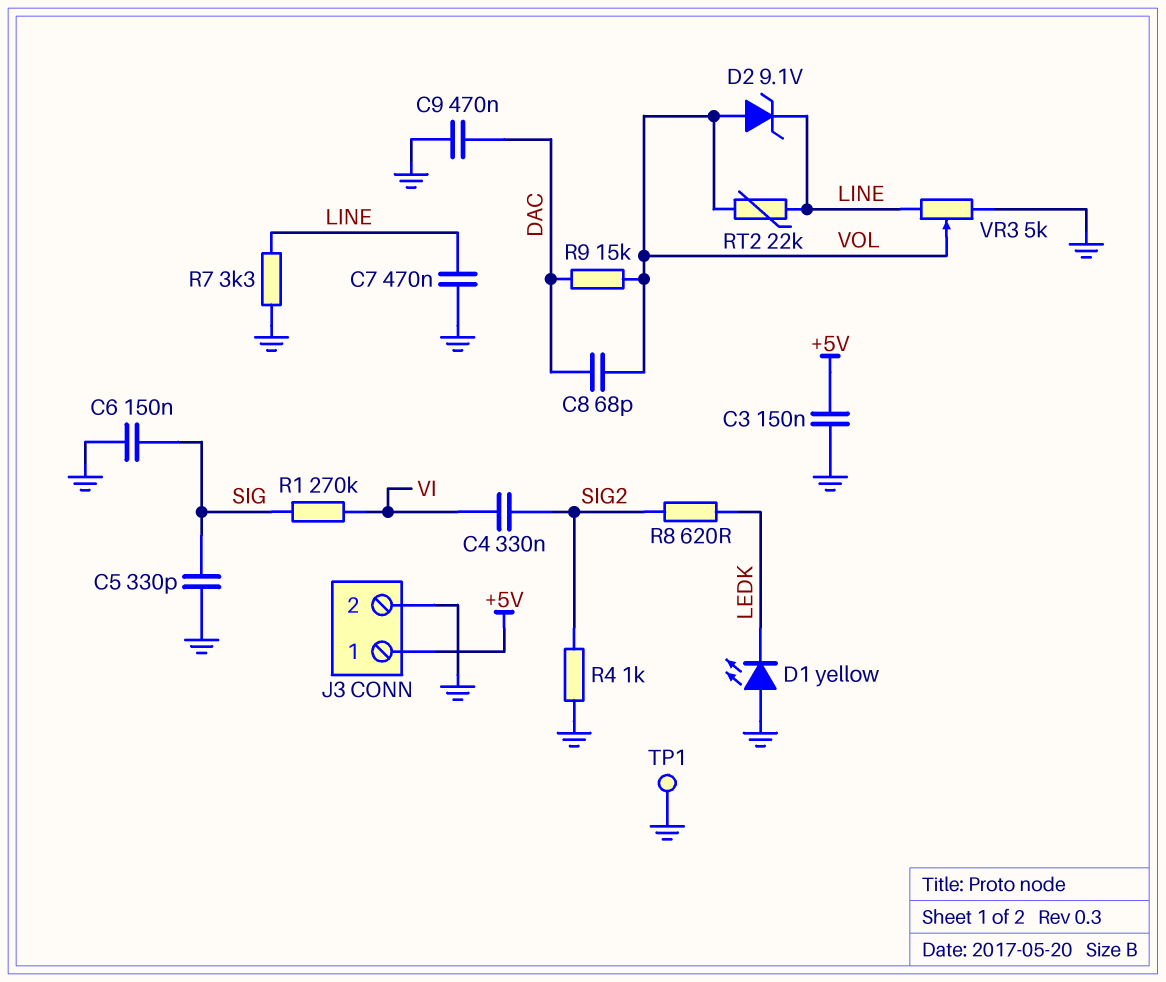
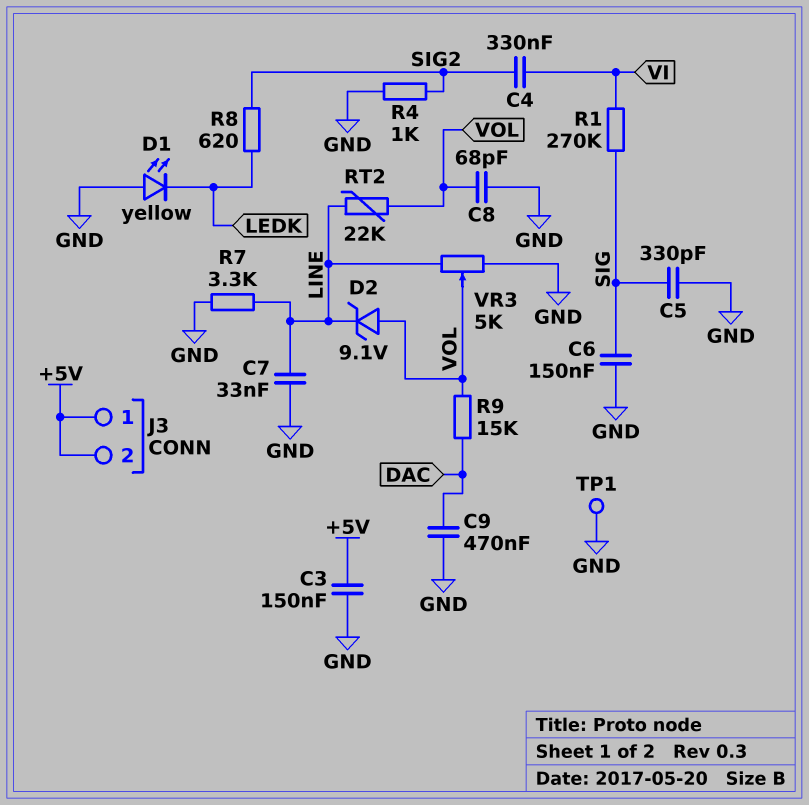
C7: 470nF (GND, LINE) -> 33nF (GND, LINE)
C8: 68pF (DAC, VOL) -> 68pF (GND, VOL)
J3 pin 2: GND -> +5V

